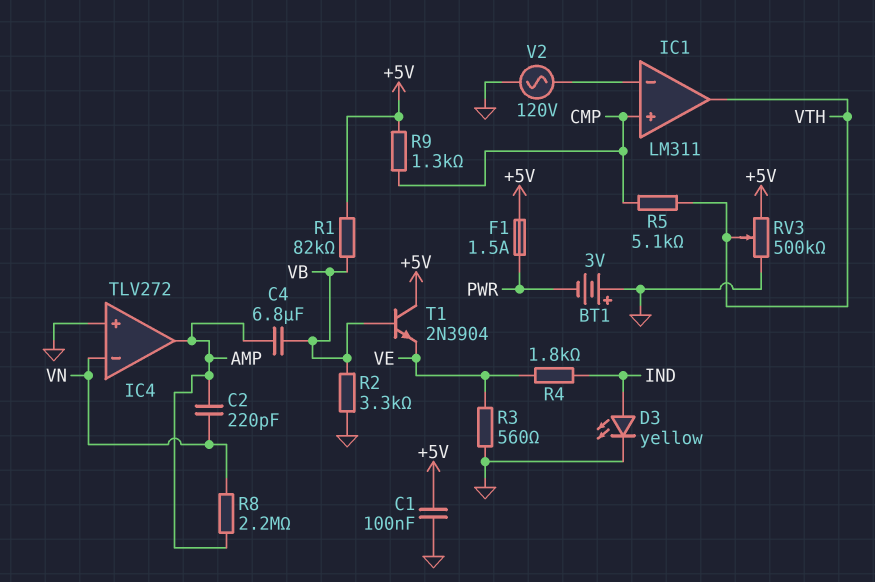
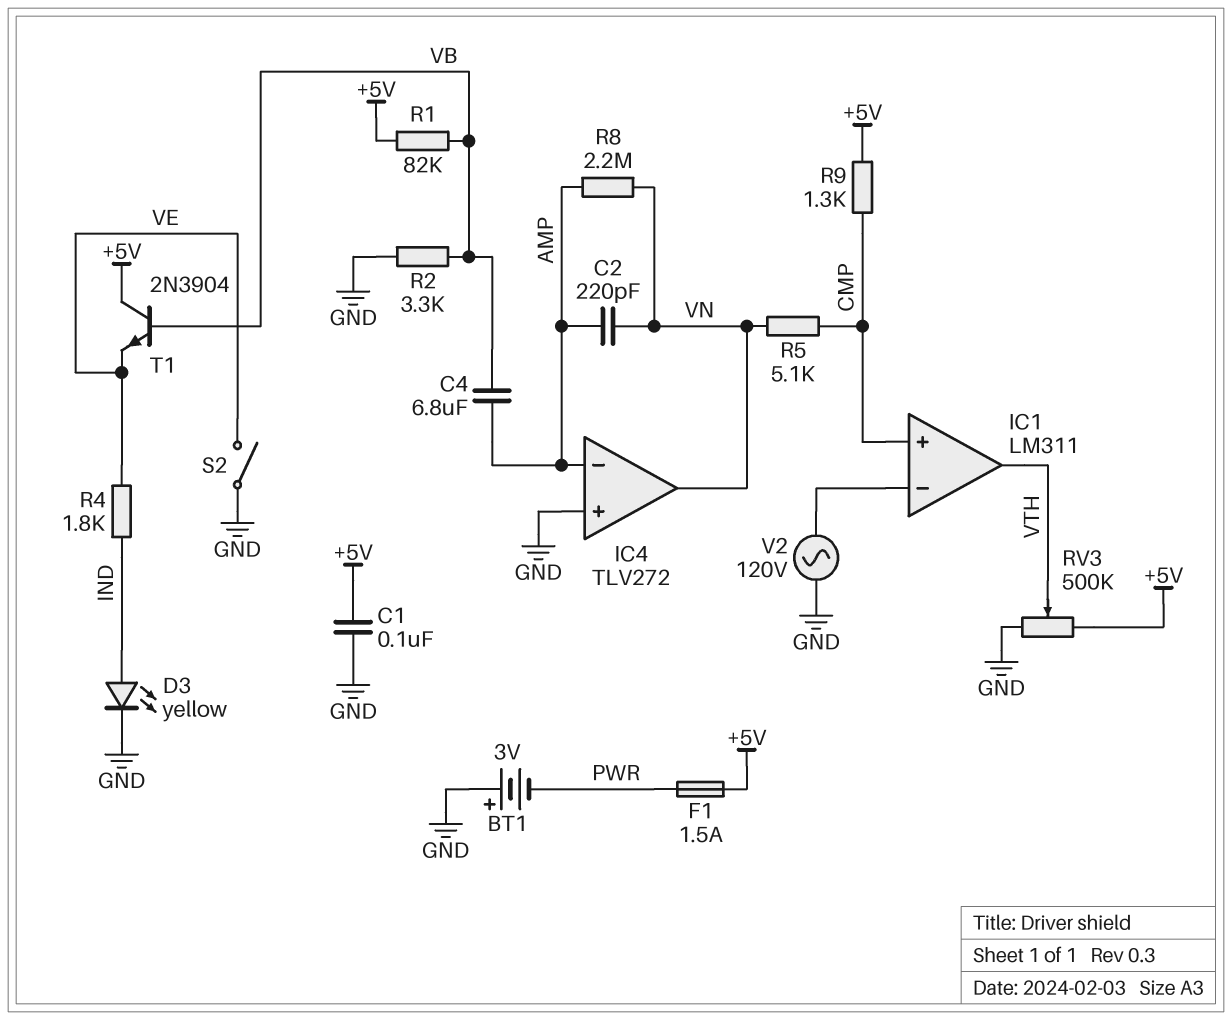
IC4 pin in-: VN -> AMP
IC4 pin out: AMP -> VN
R3: 560 (GND, VE) -> none
R5: 5.1k (CMP, VTH) -> 5.1k (CMP, VN)
S2: none -> switch (GND, VE)

